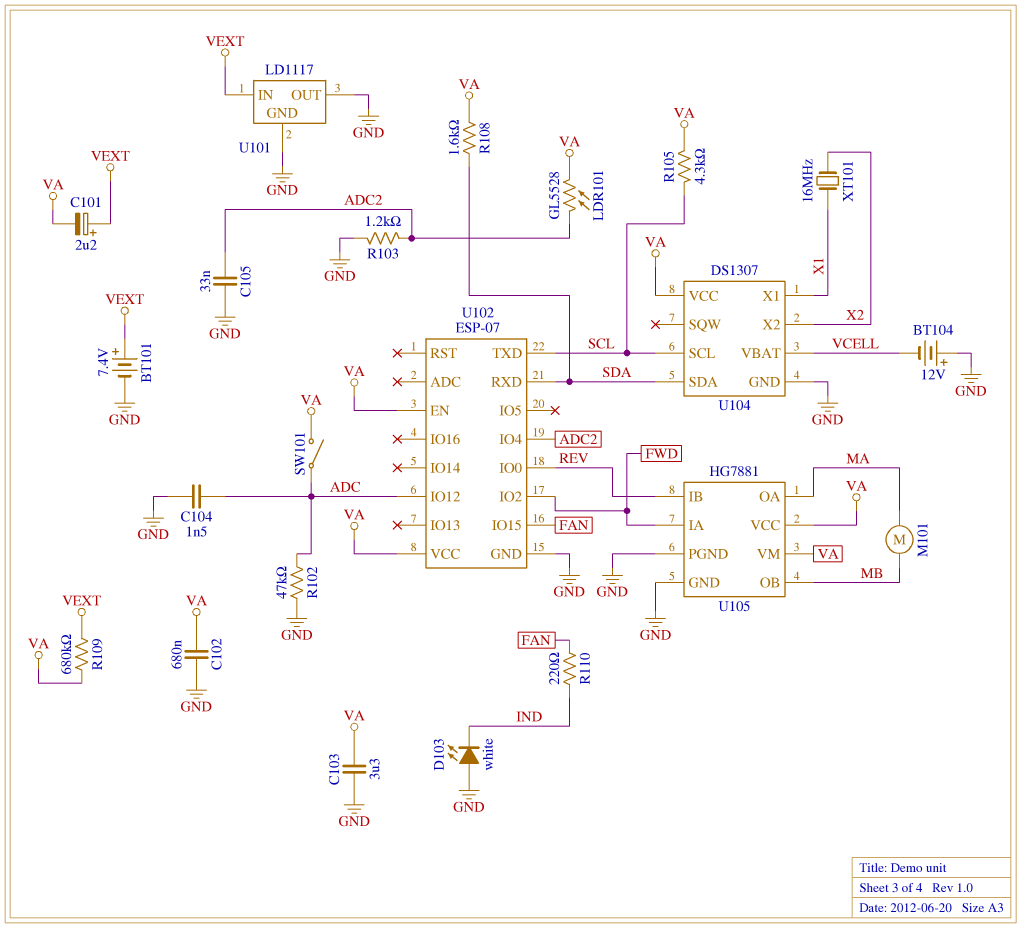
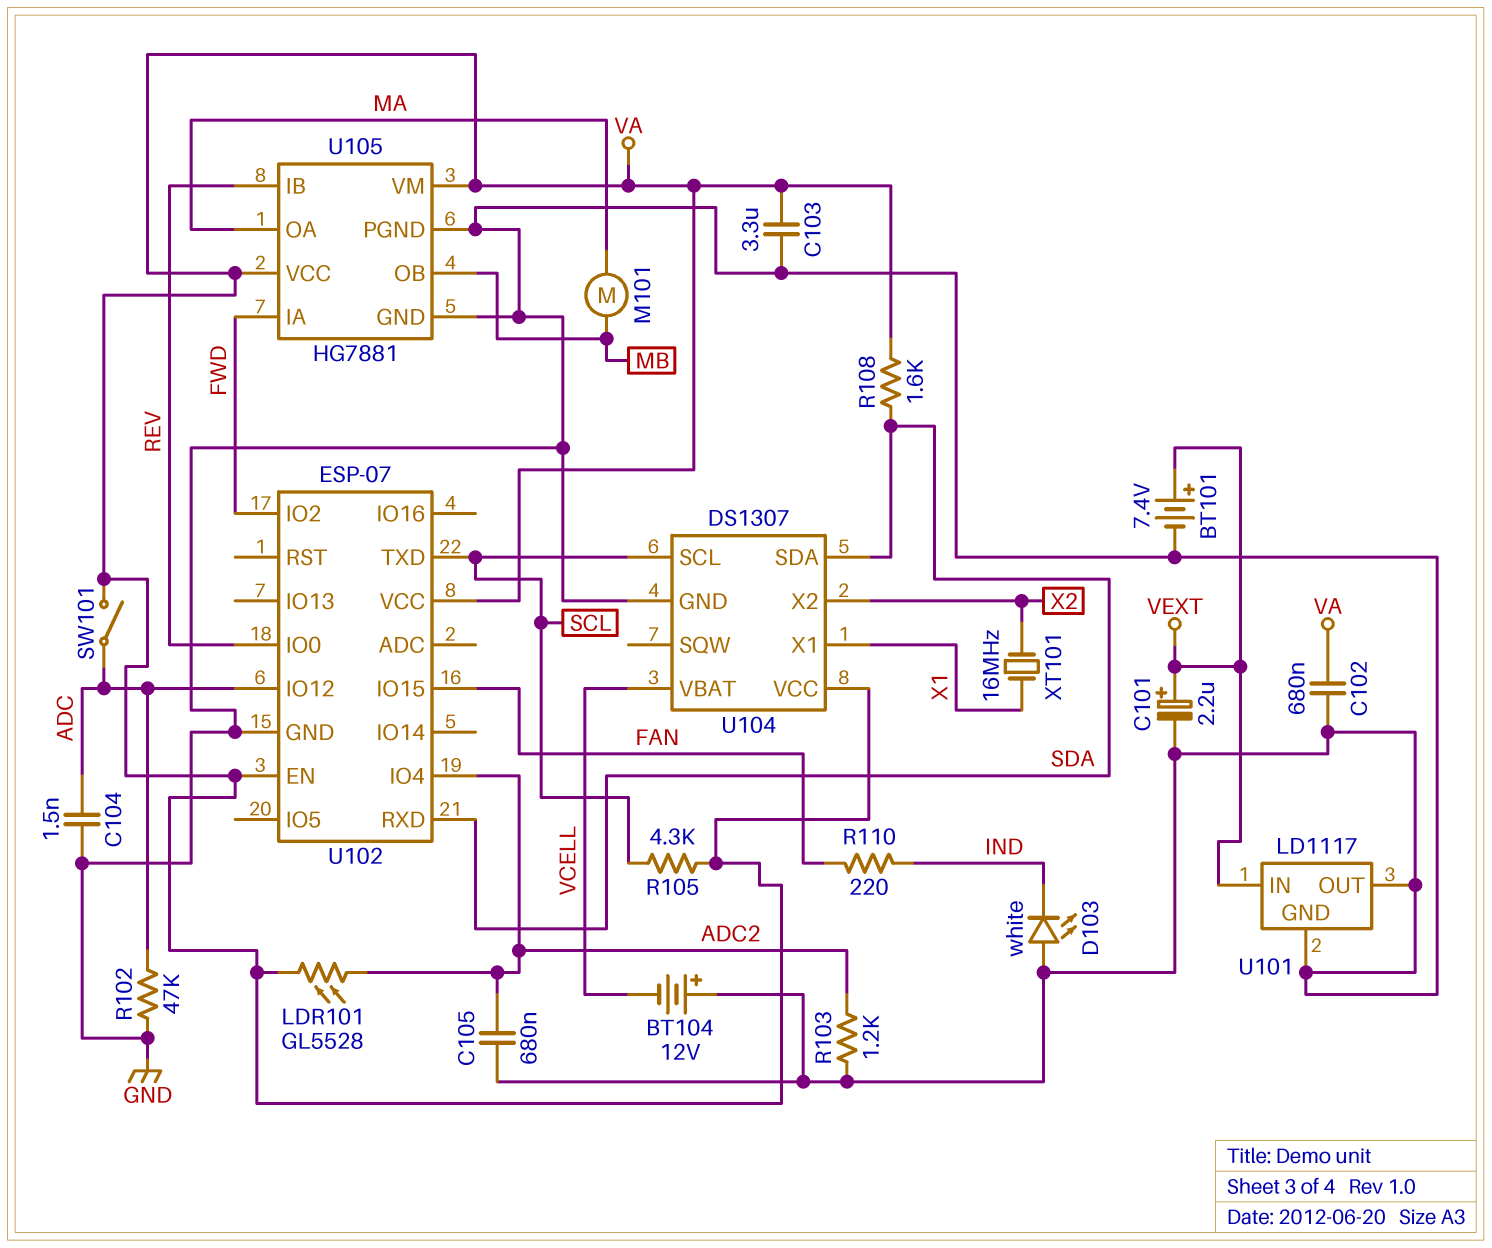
C101: 2.2uF (plus VEXT, minus VA) -> 2.2uF (plus VEXT, minus GND)
C105: 33nF (ADC2, GND) -> 680nF (ADC2, GND)
R109: 680k (VA, VEXT) -> none

